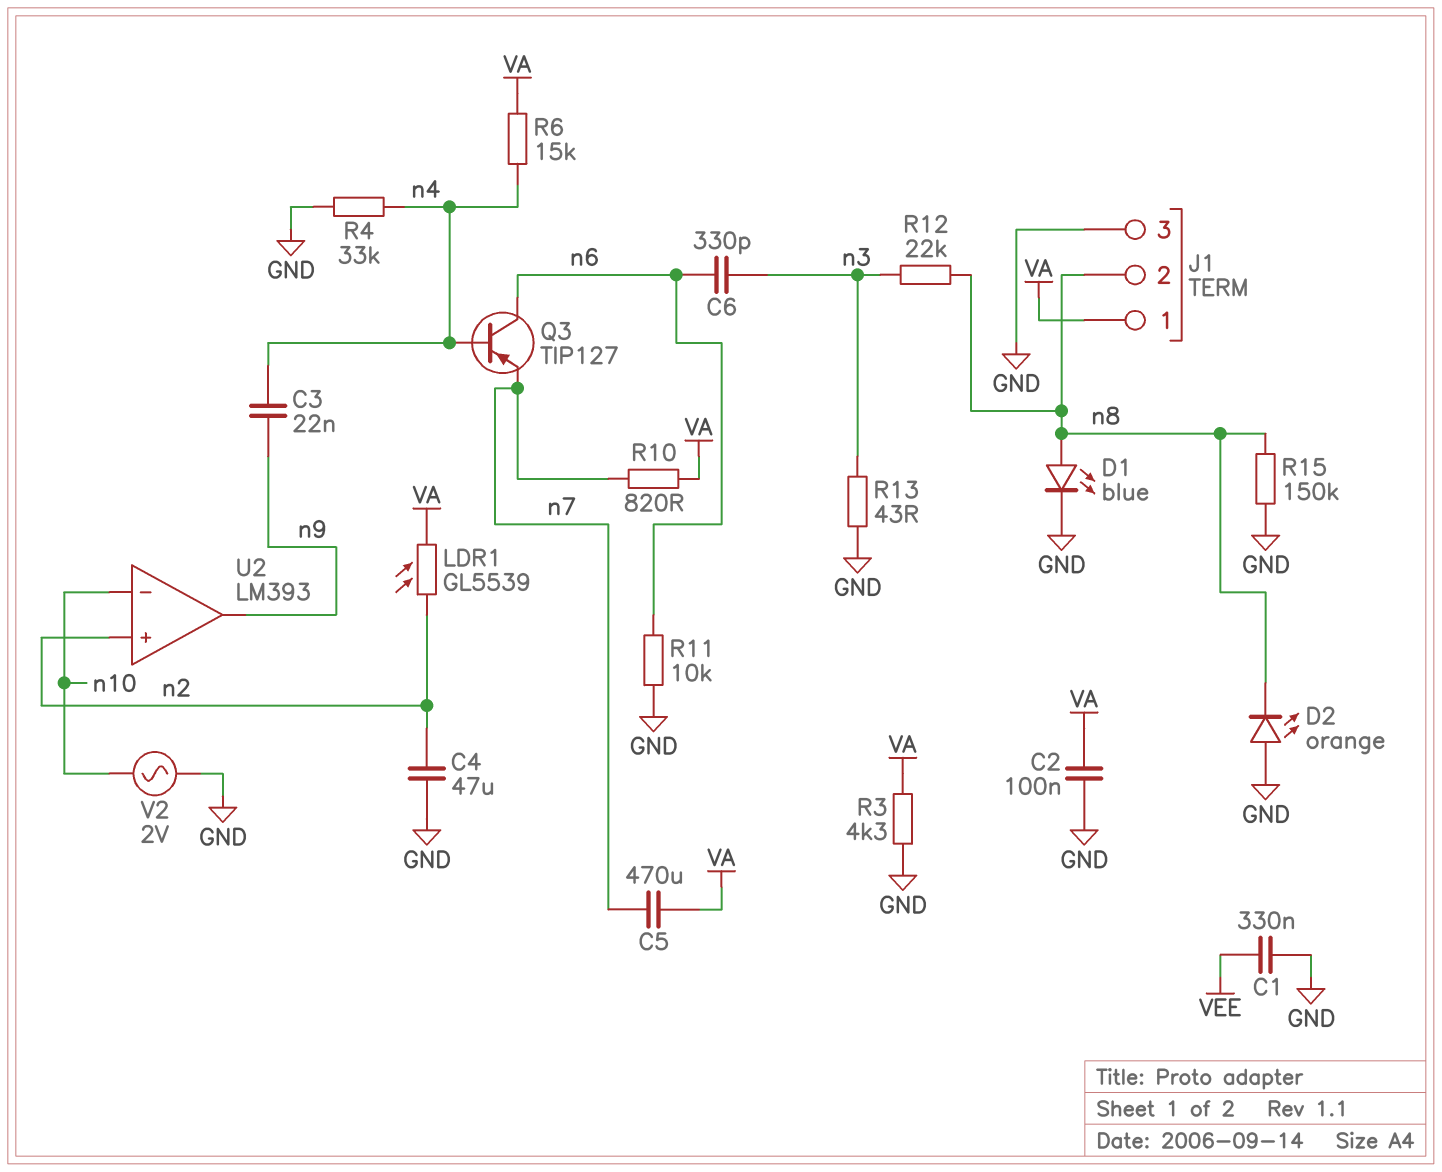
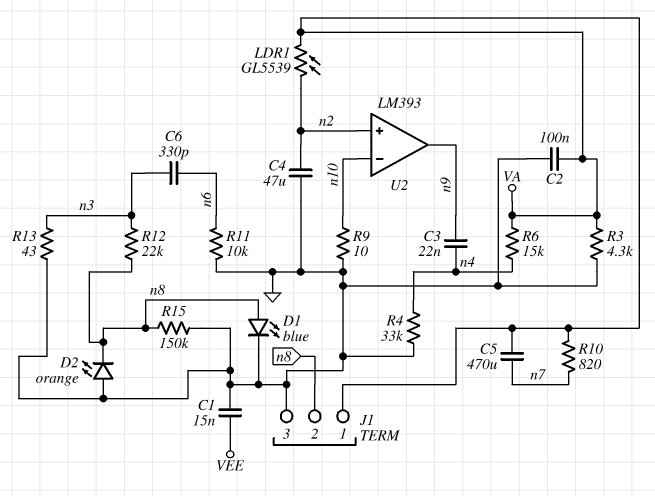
C1: 330nF (GND, VEE) -> 15nF (GND, VEE)
Q3: PNP TIP127 (B n4, C n6, E n7) -> none
R9: none -> 10 (GND, n10)
V2: AC 2V (GND, n10) -> none

